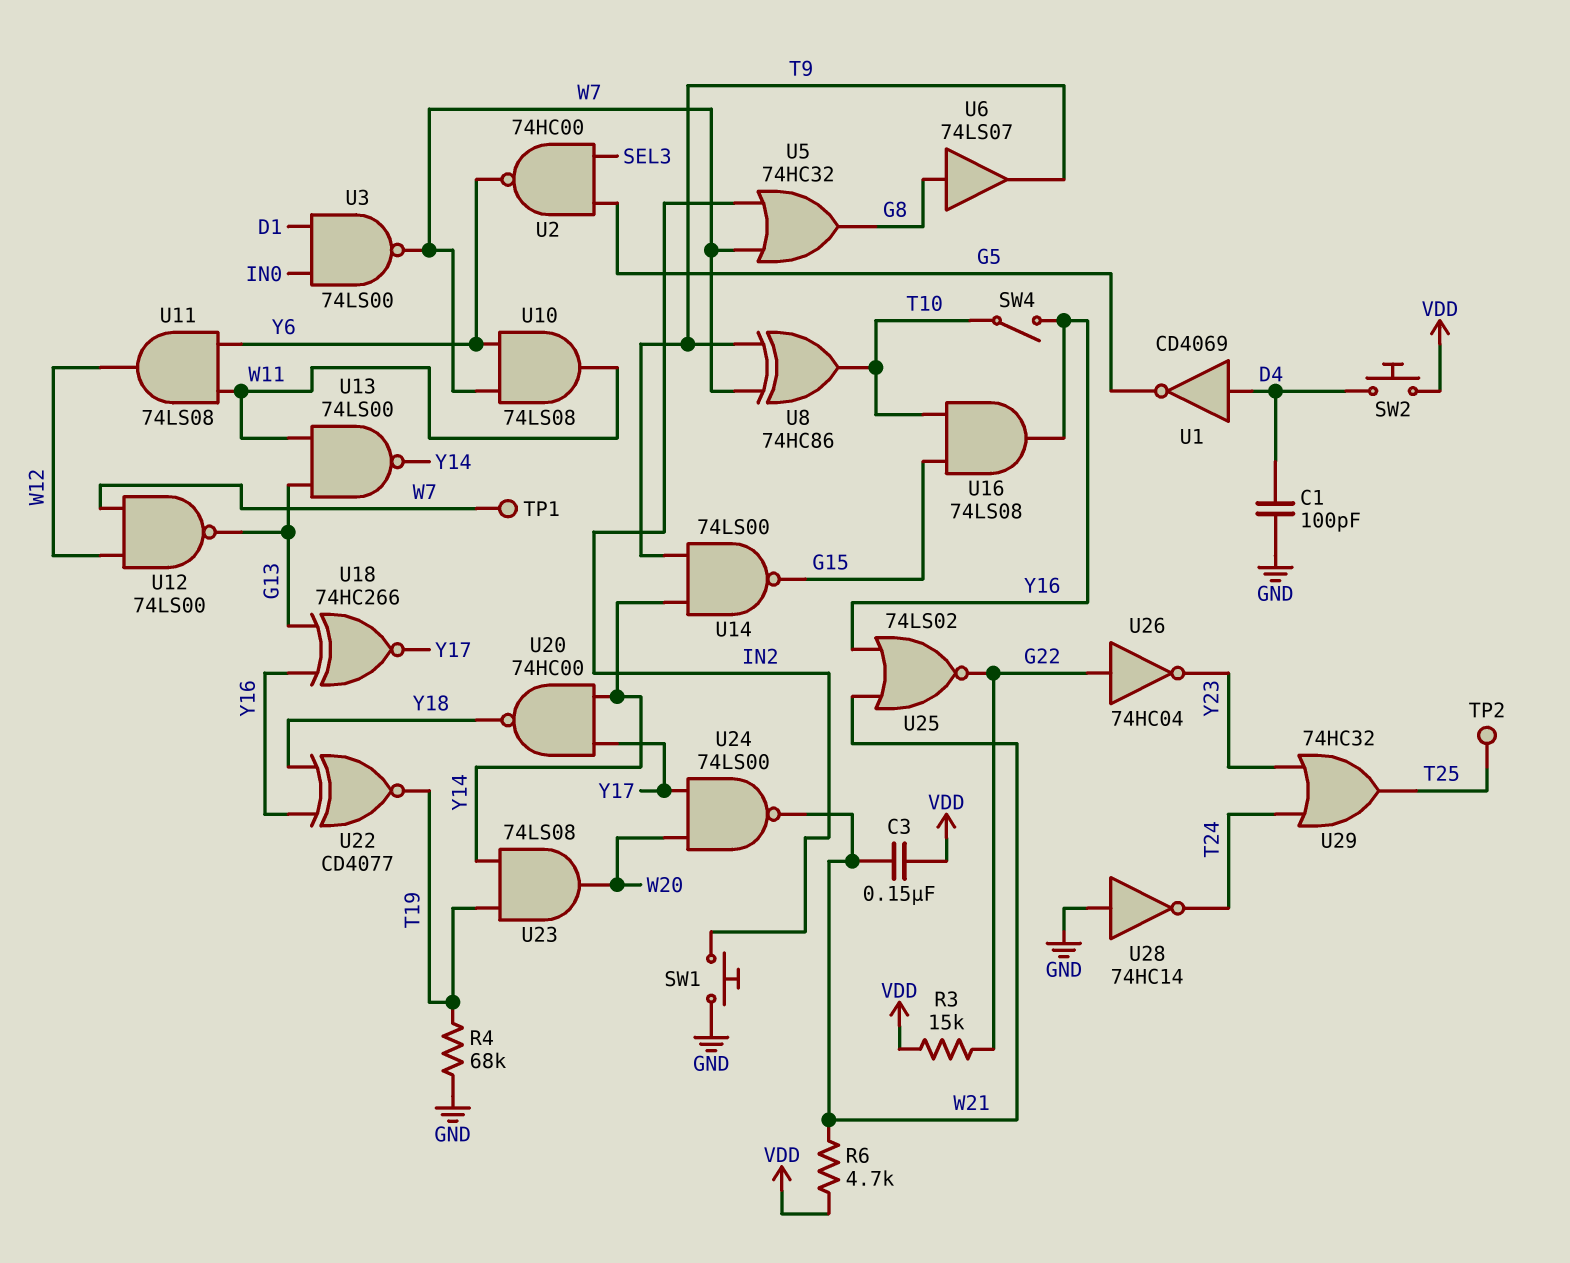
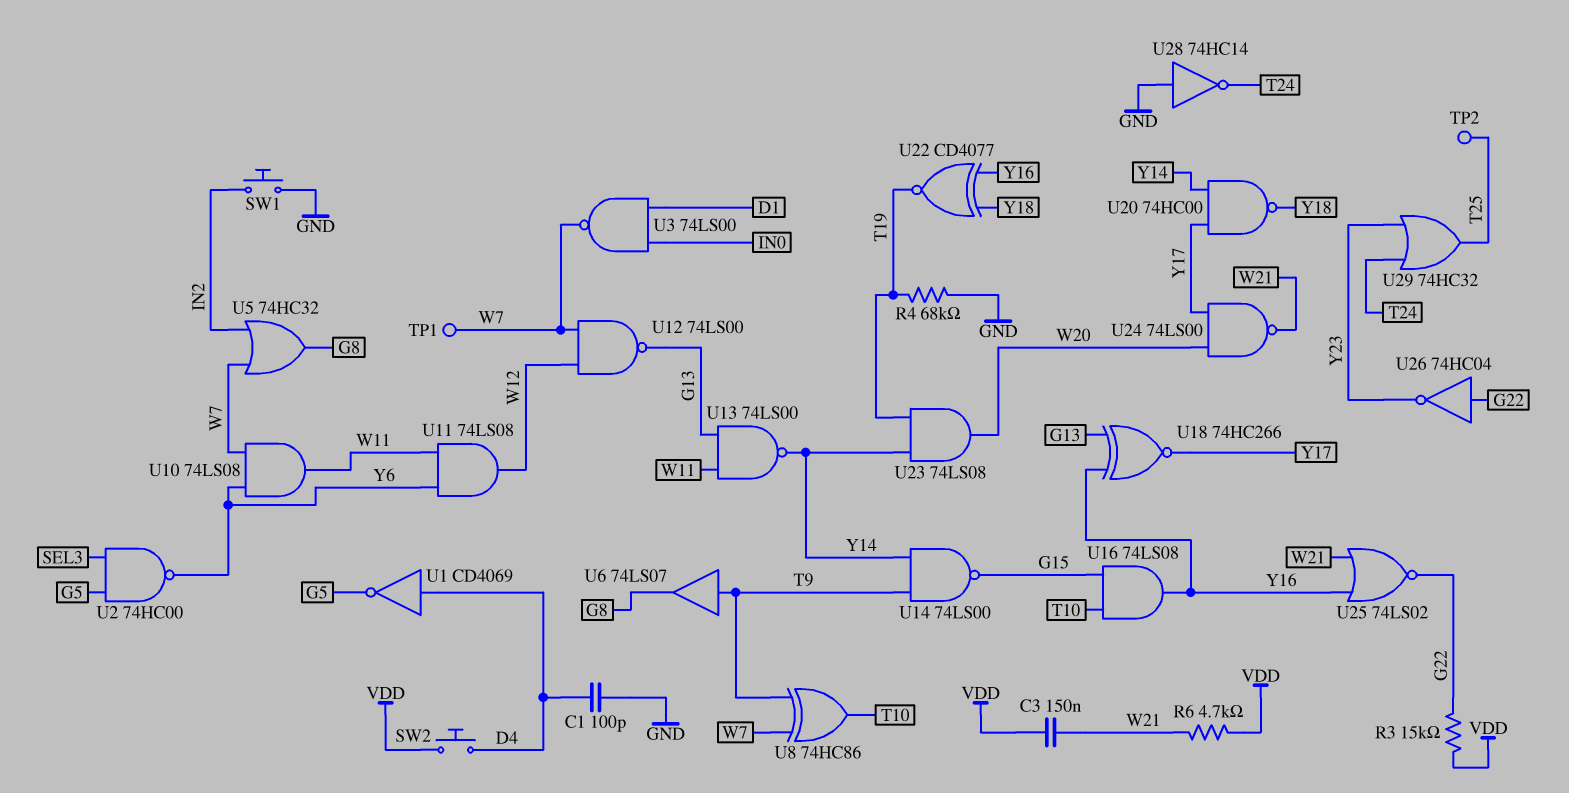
SW4: switch (T10, Y16) -> none
U6: buffer 74LS07 (in G8, out T9) -> buffer 74LS07 (in T9, out G8)

